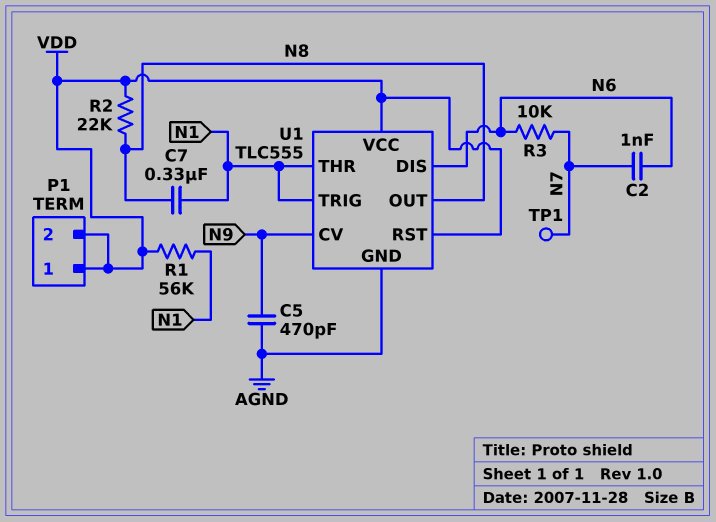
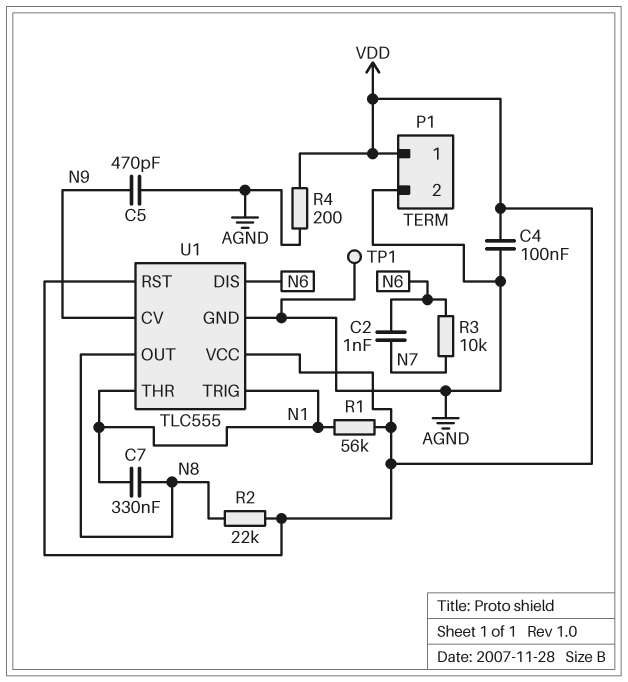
C4: none -> 100nF (AGND, VDD)
P1 pin 2: VDD -> AGND
R4: none -> 200 (AGND, VDD)
TP1: test point (N7) -> test point (AGND)

